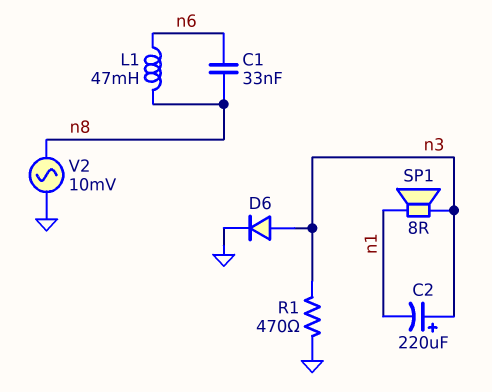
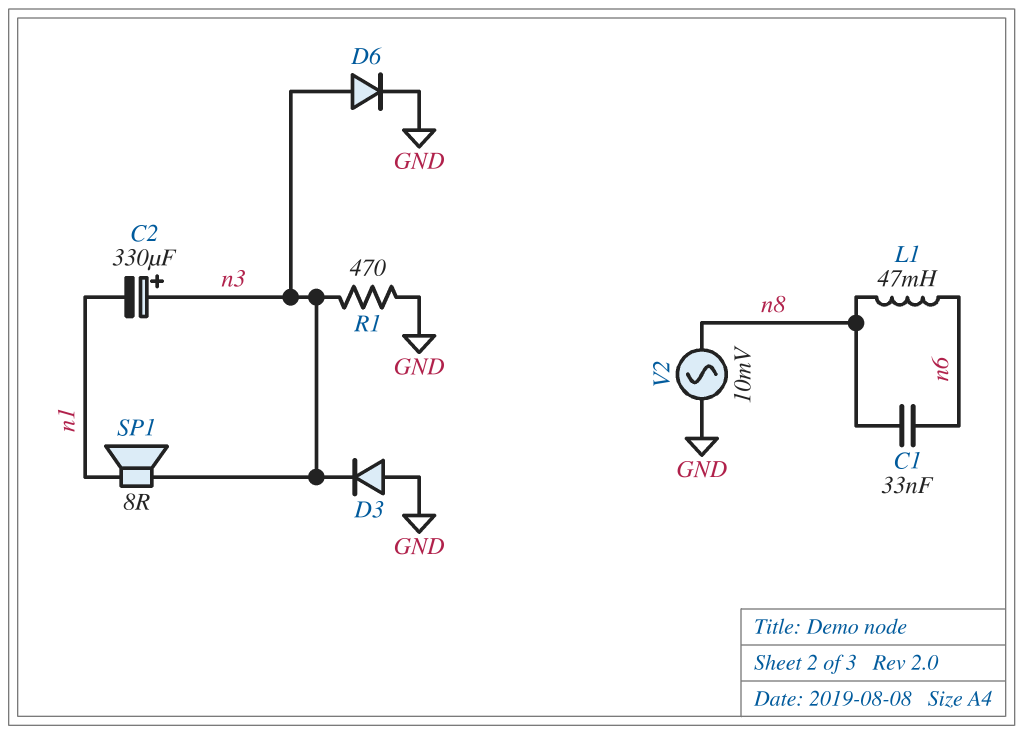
C2: 220uF (plus n3, minus n1) -> 330uF (plus n3, minus n1)
D3: none -> diode (A GND, K n3)

